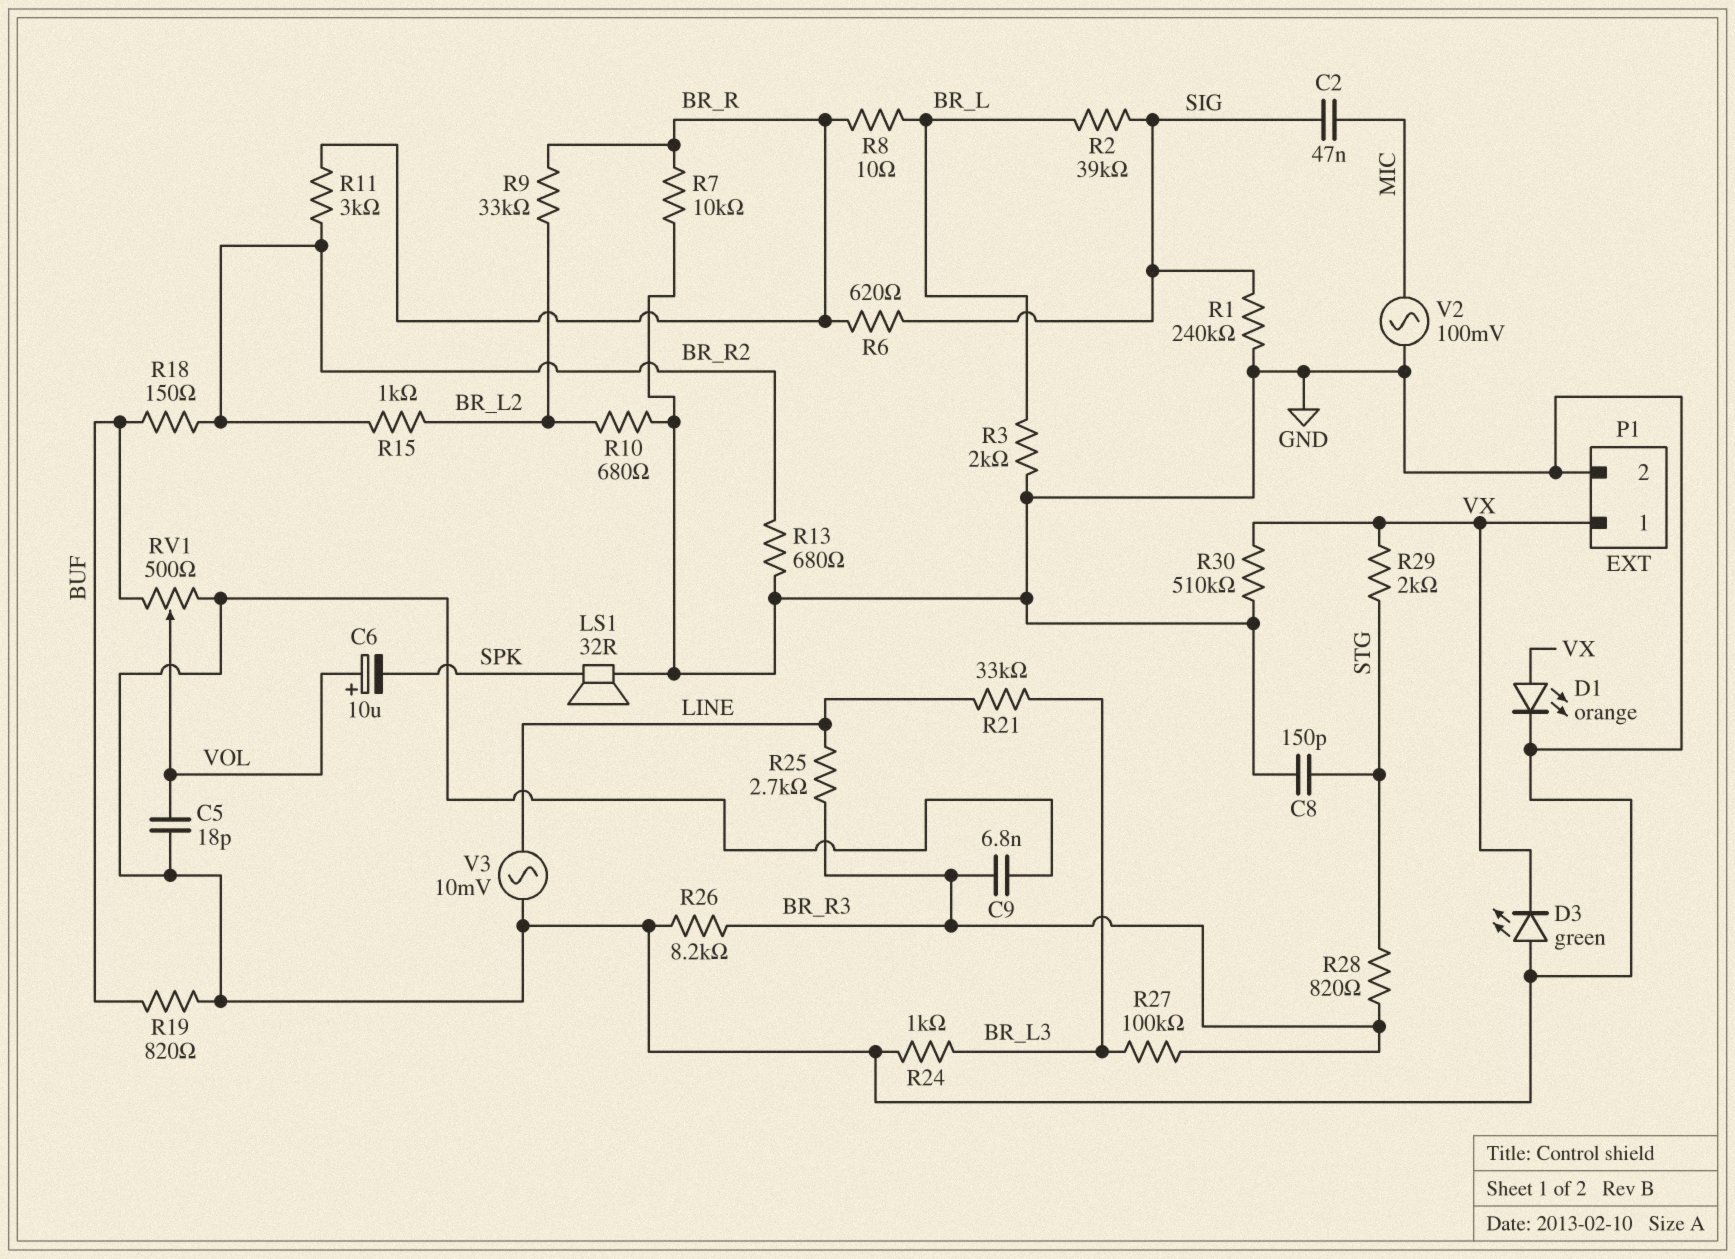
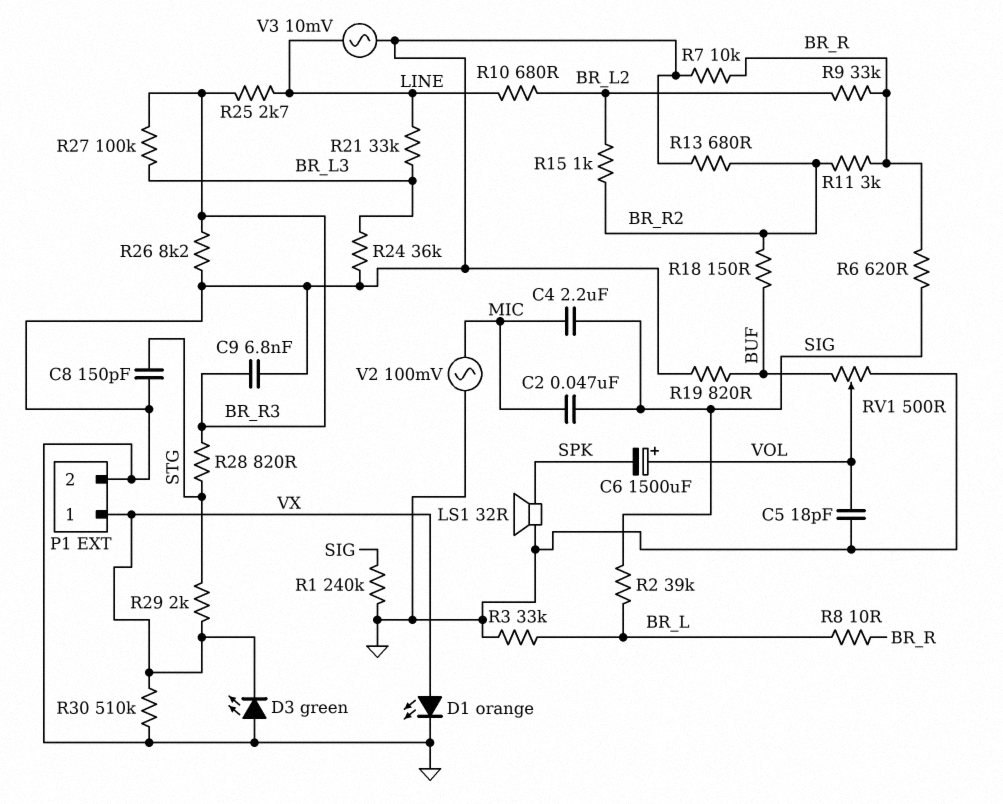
C4: none -> 2.2uF (MIC, SIG)
C6: 10uF (plus VOL, minus SPK) -> 1500uF (plus VOL, minus SPK)
R3: 2k (BR_L, GND) -> 33k (BR_L, GND)
R10: 680 (BR_L2, GND) -> 680 (BR_L2, LINE)
R24: 1k (BR_L3, GND) -> 36k (BR_L3, GND)

